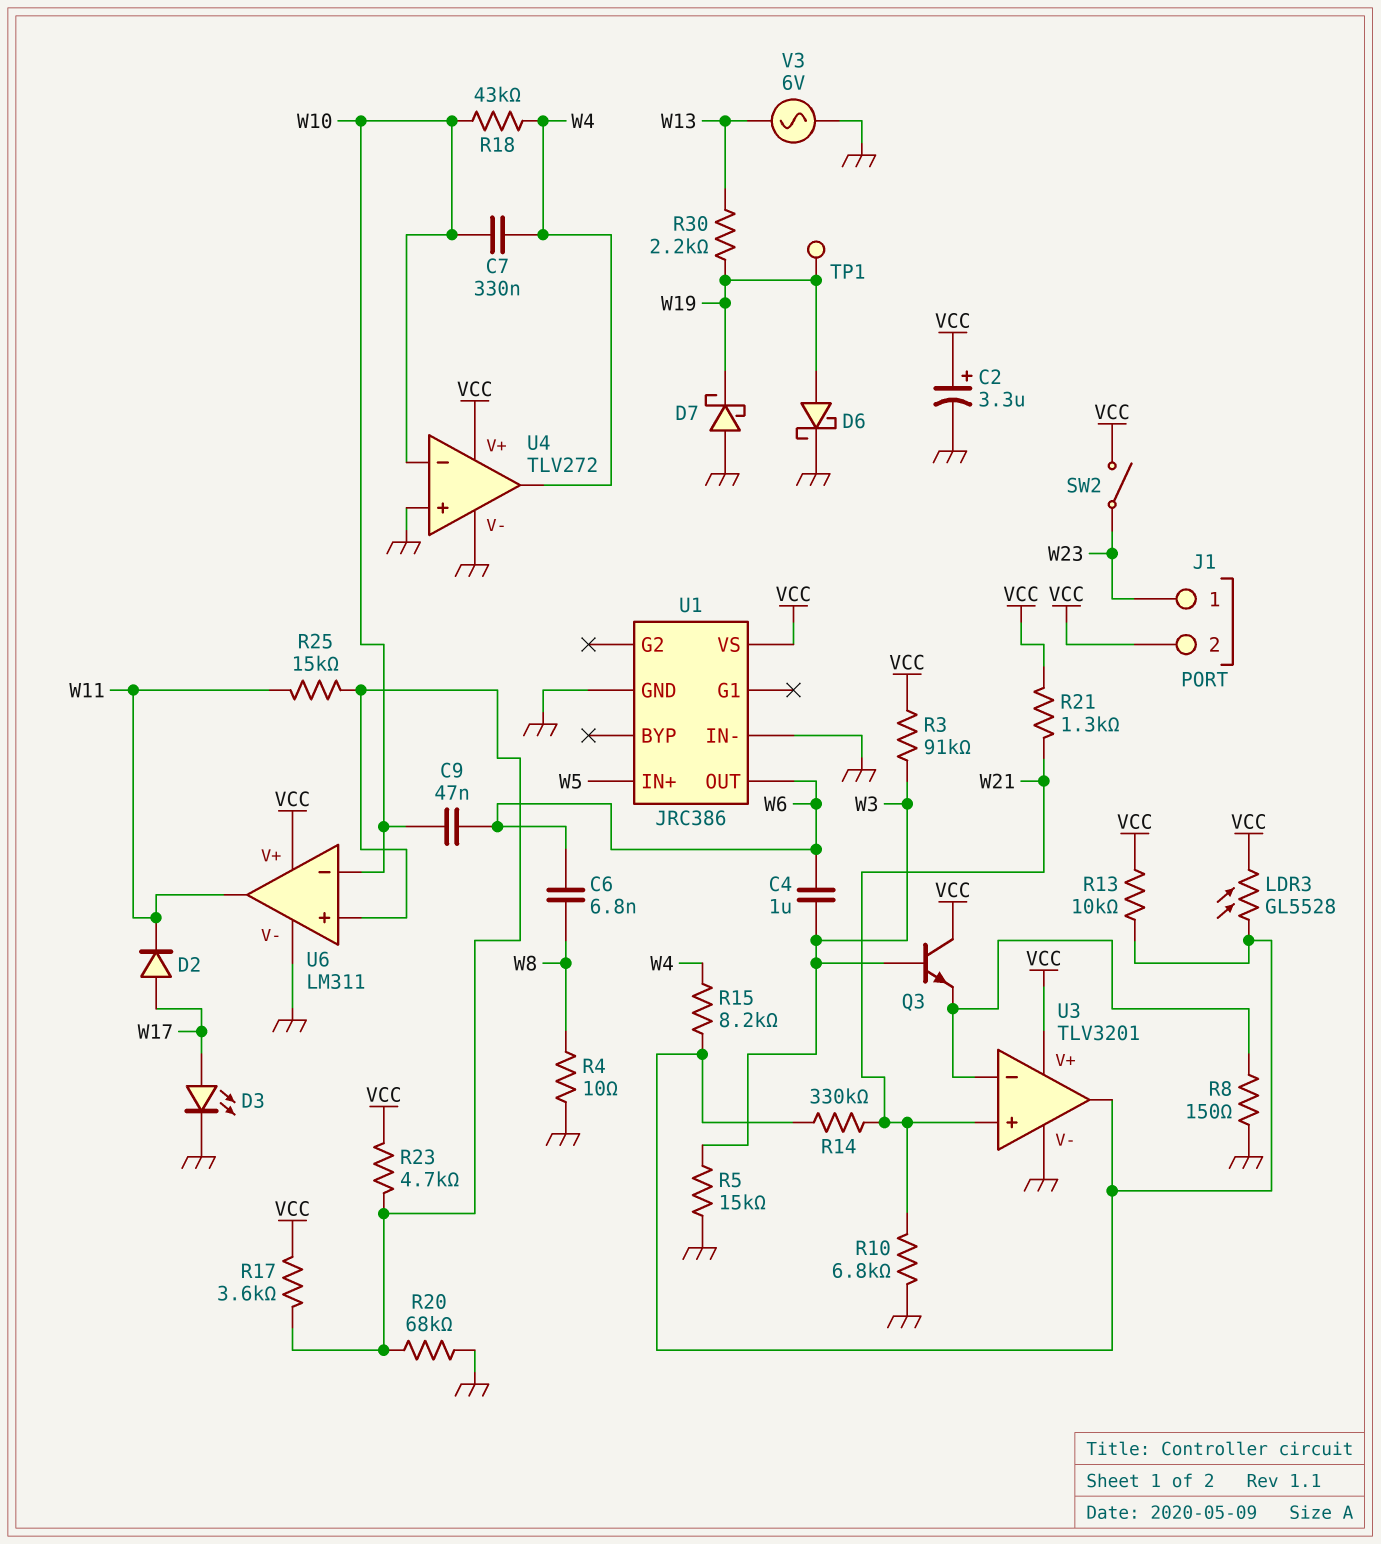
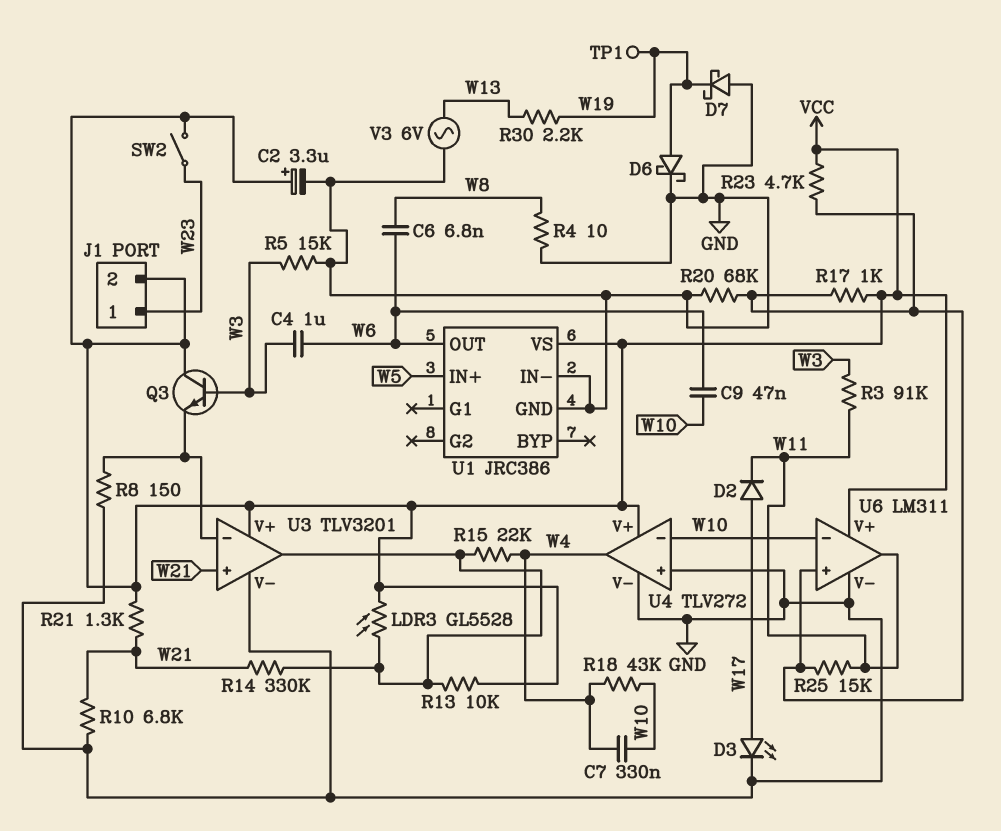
R3: 91k (VCC, W3) -> 91k (W3, W11)
R15: 8.2k (U3/out, W4) -> 22k (U3/out, W4)
R17: 3.6k (U6/in+, VCC) -> 1k (U6/in+, VCC)

